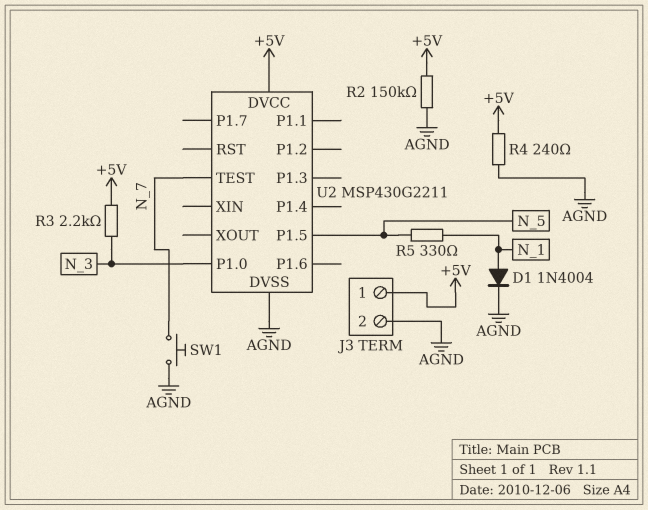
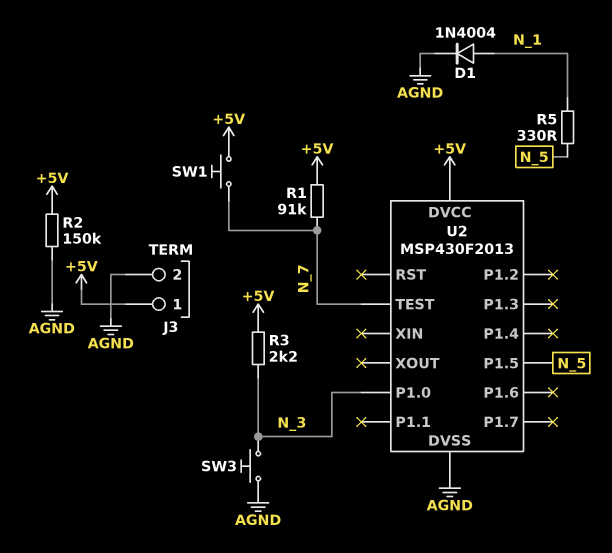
R1: none -> 91k (+5V, N_7)
R4: 240 (+5V, AGND) -> none
SW1: button (AGND, N_7) -> button (+5V, N_7)
SW3: none -> button (AGND, N_3)
U2: MSP430G2211 -> MSP430F2013

